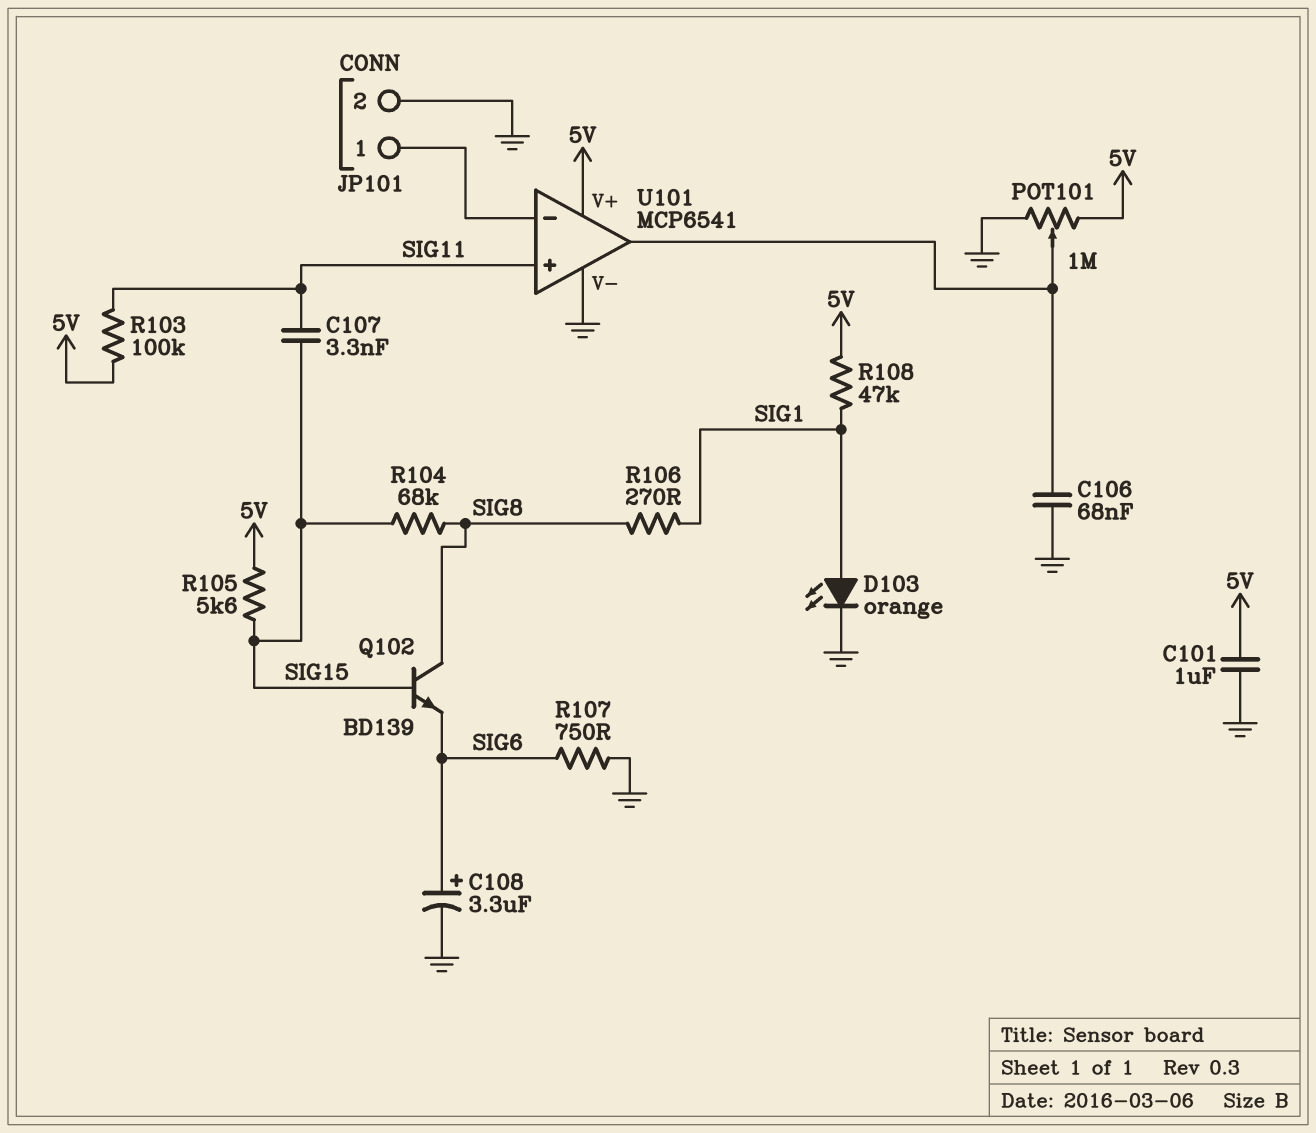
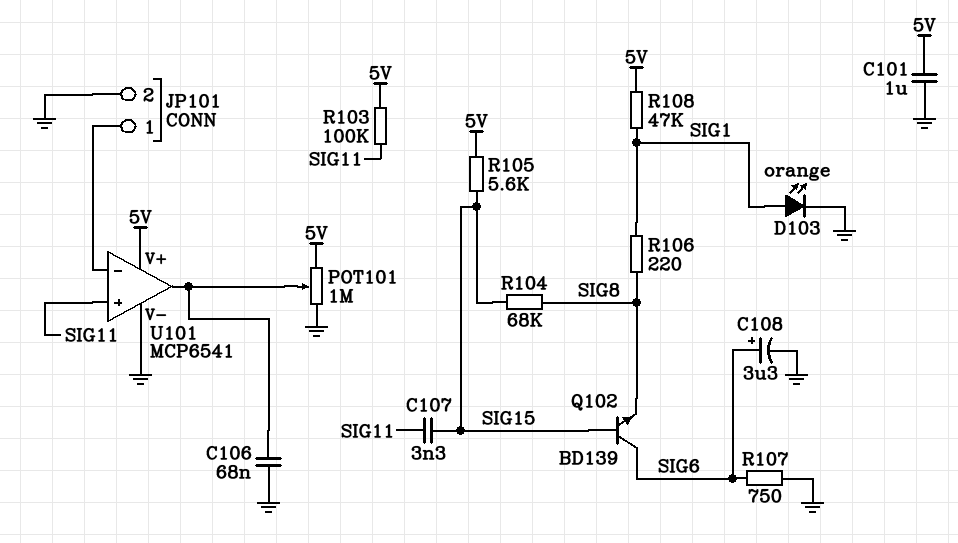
Q102: NPN BD139 (B SIG15, C SIG8, E SIG6) -> NPN BD139 (B SIG15, C SIG6, E SIG8)
R106: 270 (SIG1, SIG8) -> 220 (SIG1, SIG8)

